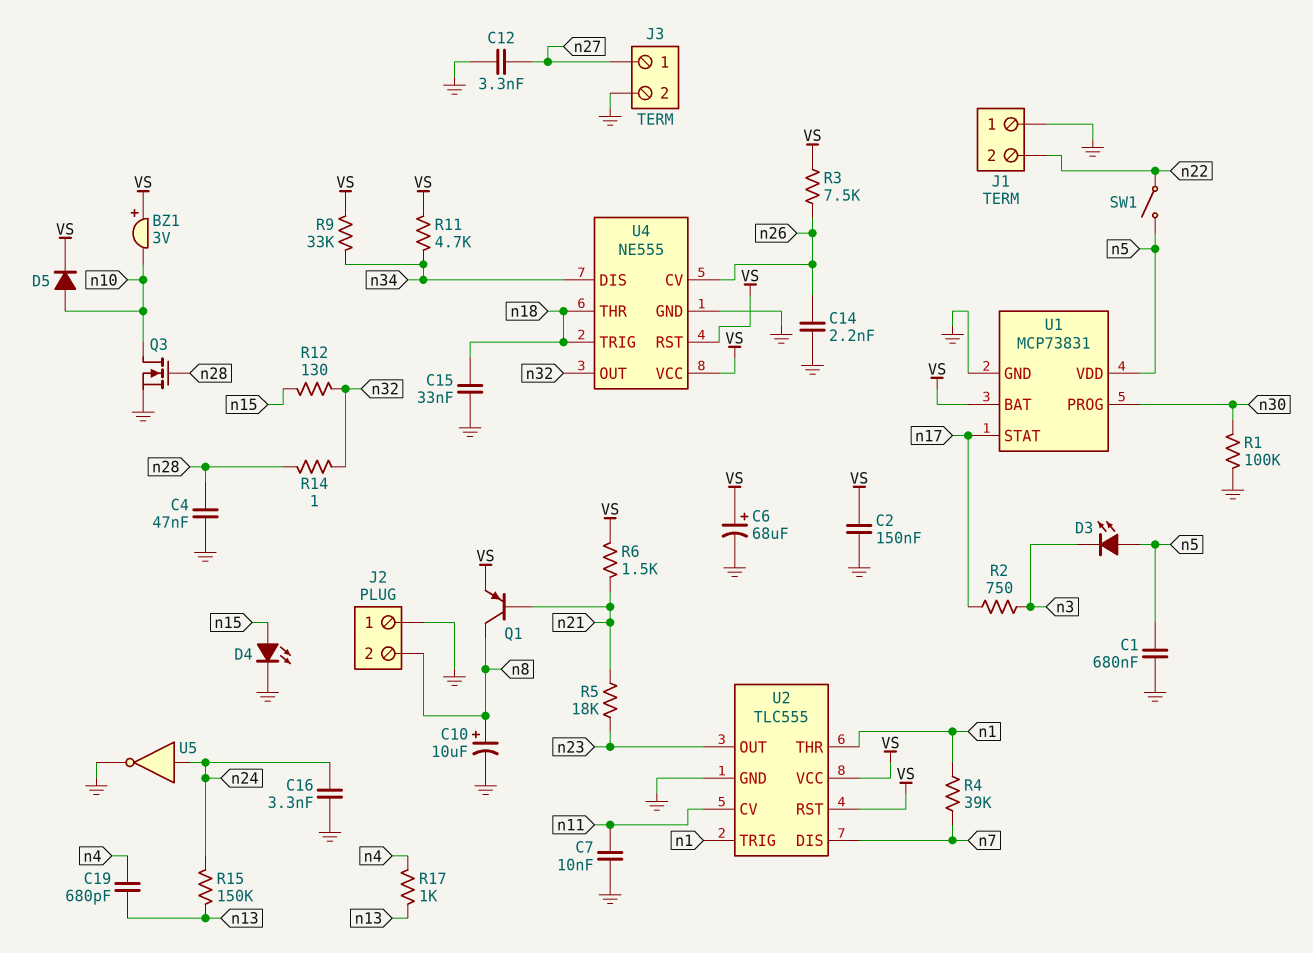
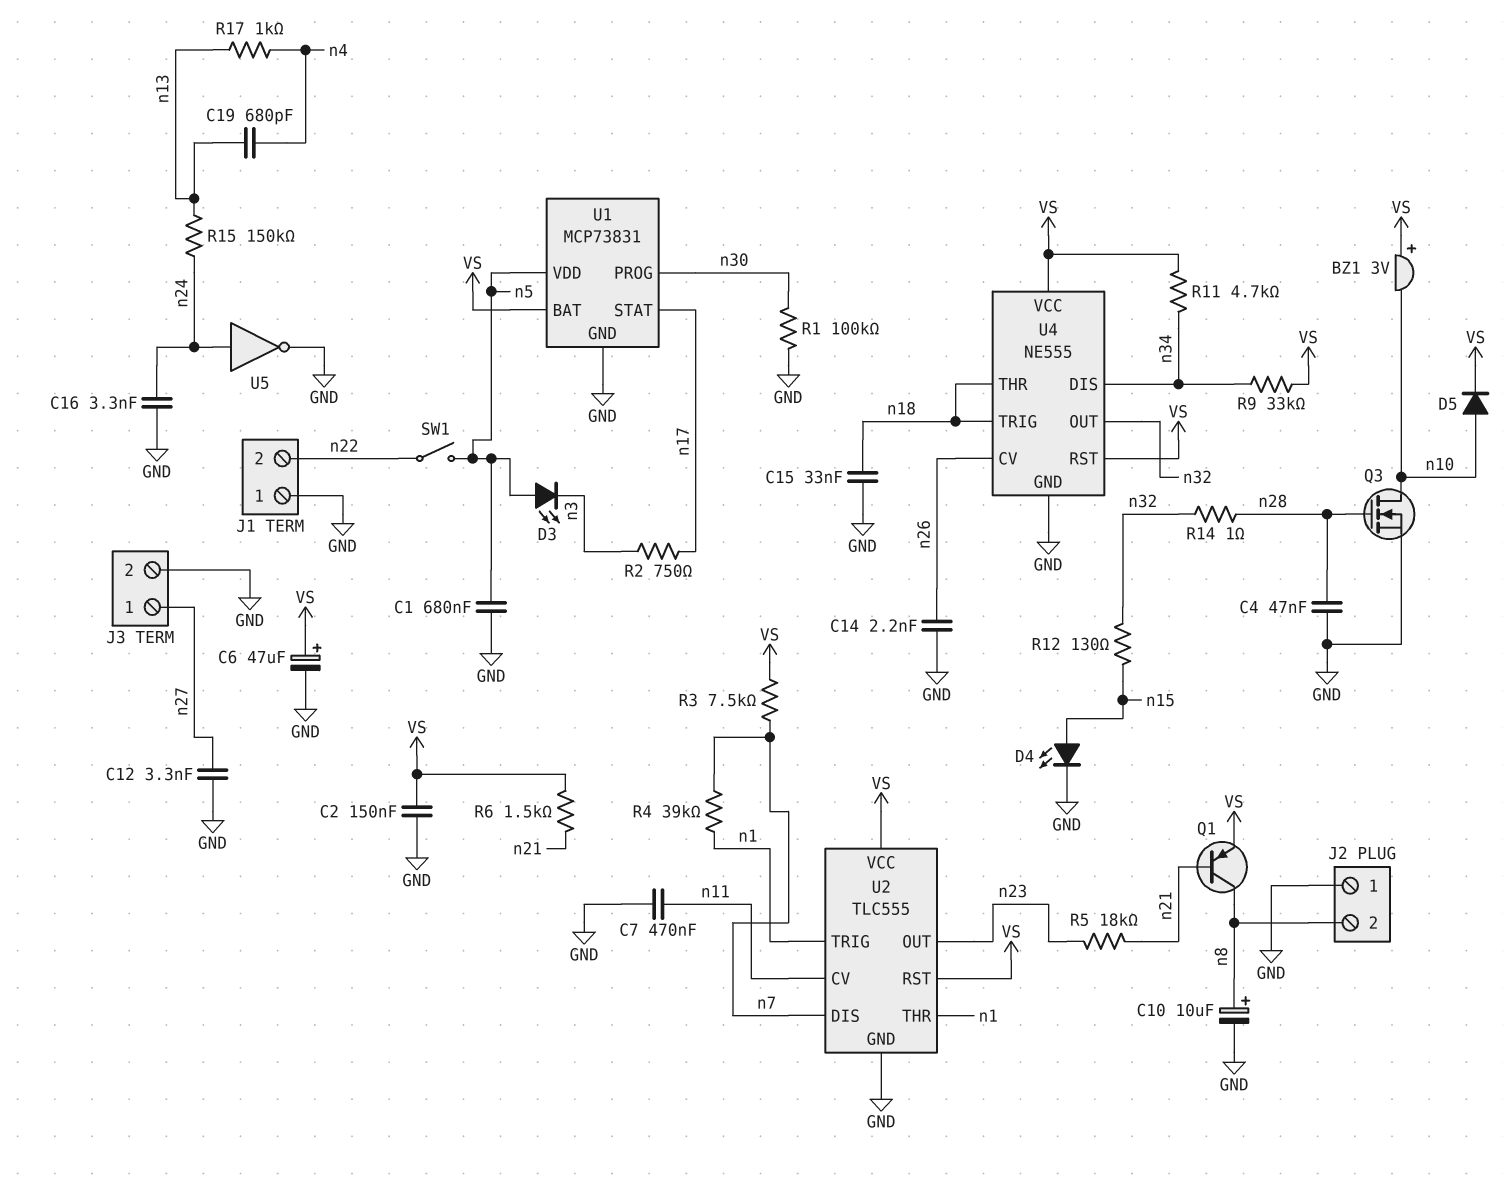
C6: 68uF (plus VS, minus GND) -> 47uF (plus VS, minus GND)
C7: 10nF (GND, n11) -> 470nF (GND, n11)
R3: 7.5k (VS, n26) -> 7.5k (VS, n7)

